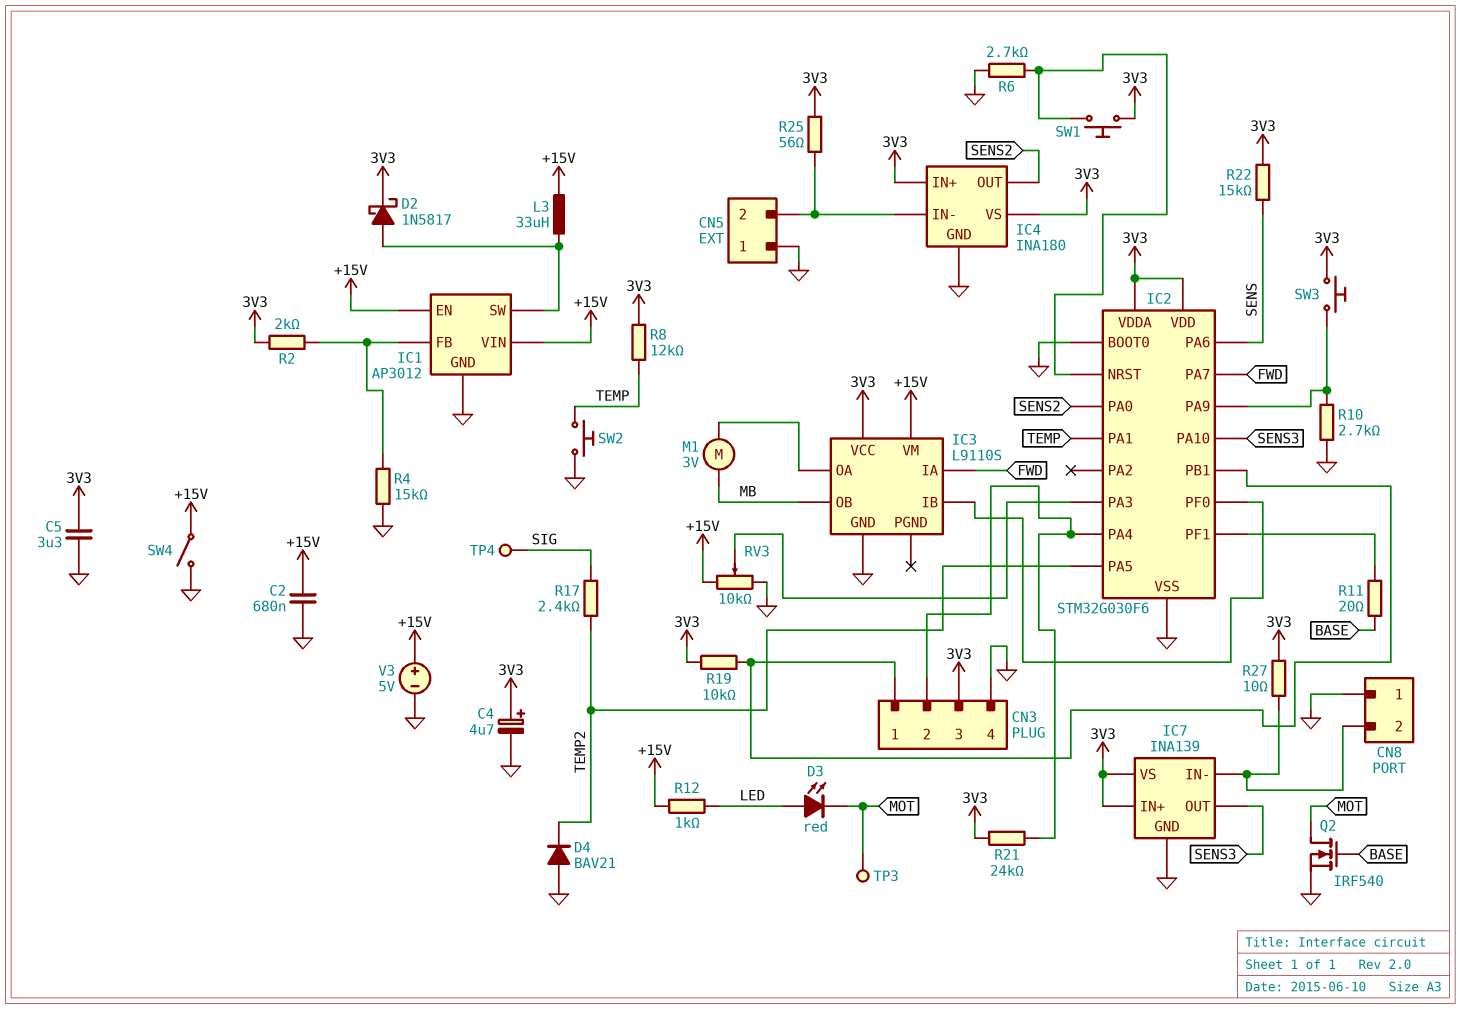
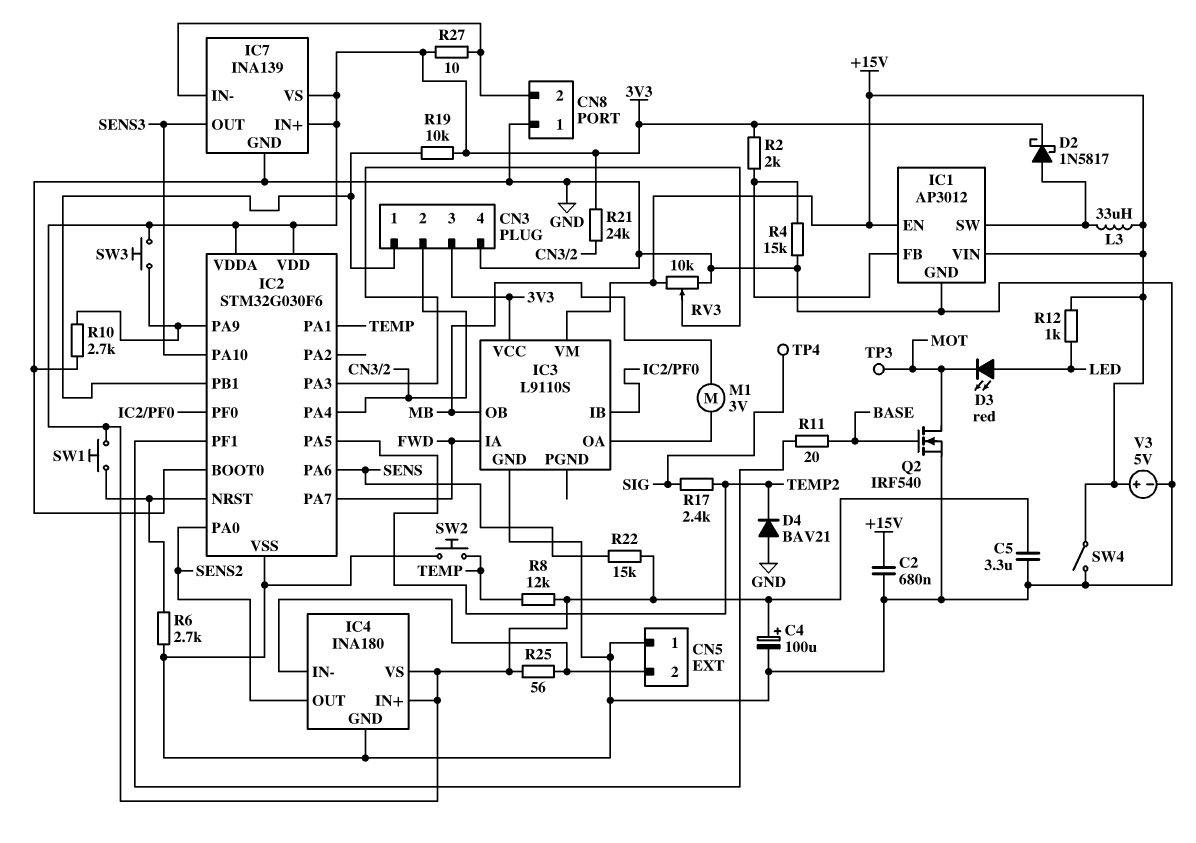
C4: 4.7uF (plus 3V3, minus GND) -> 100uF (plus 3V3, minus GND)

